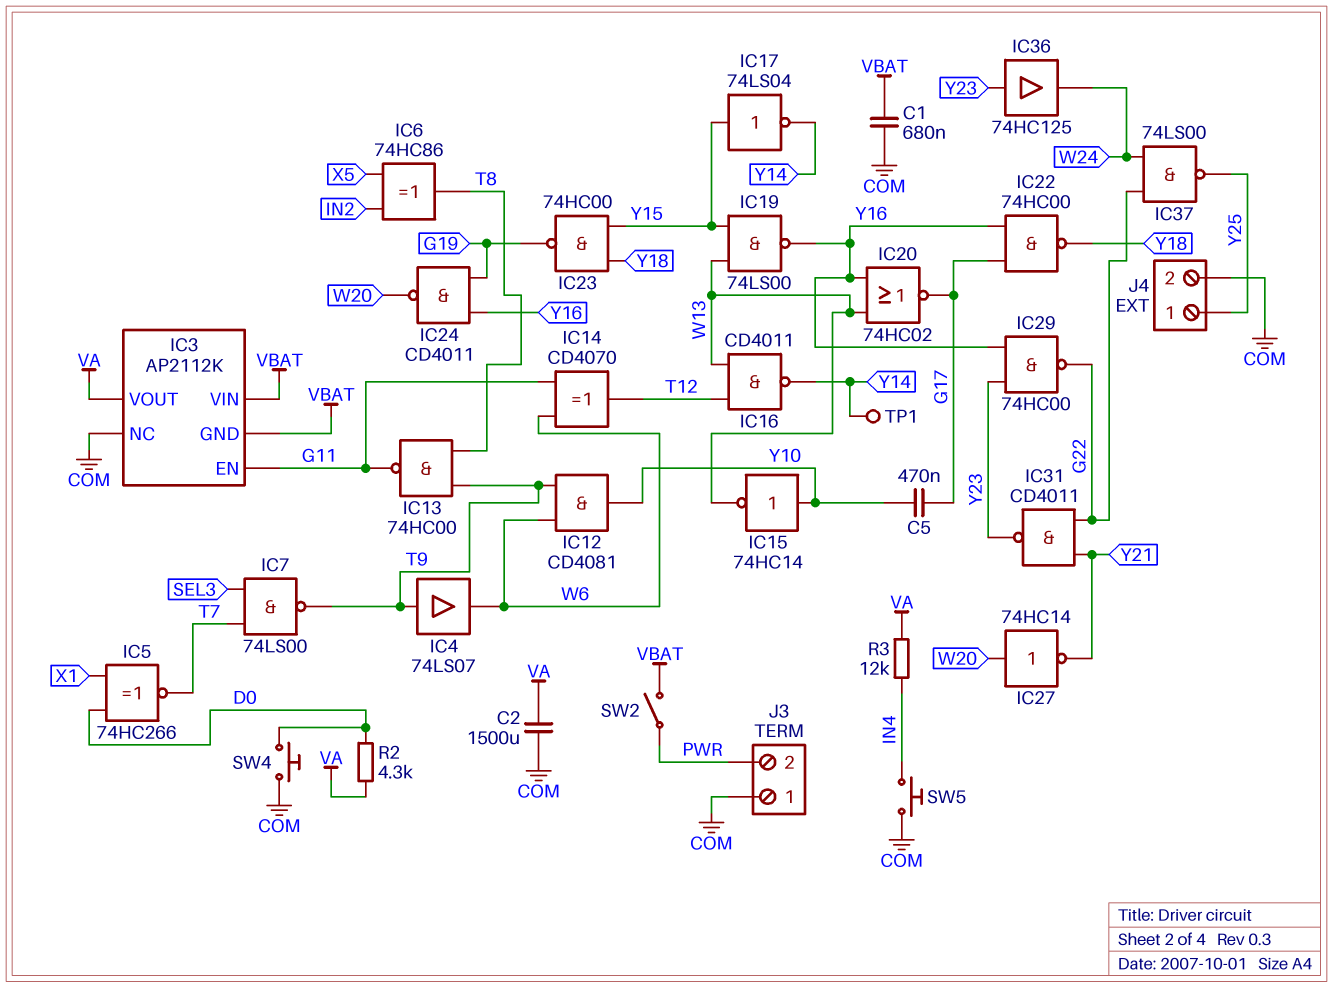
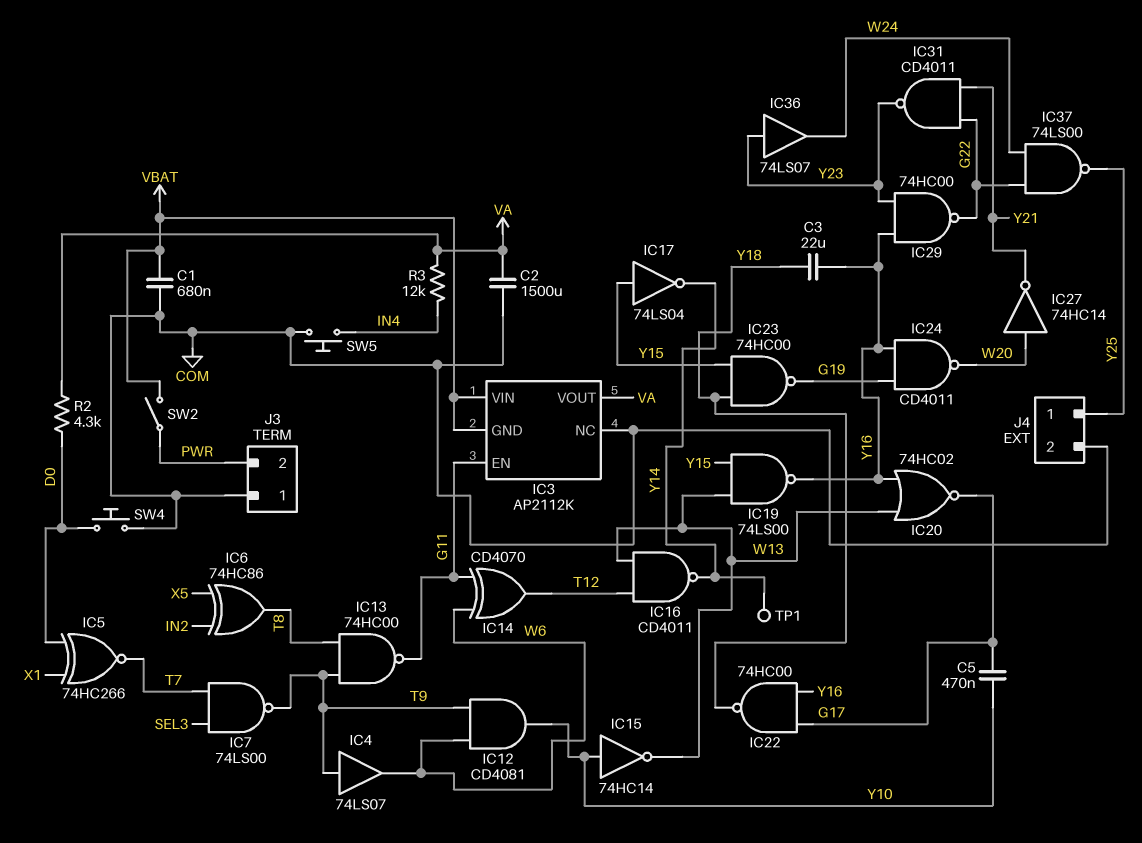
C3: none -> 22uF (Y16, Y18)
IC36: buffer 74HC125 (in Y23, out W24) -> buffer 74LS07 (in Y23, out W24)

